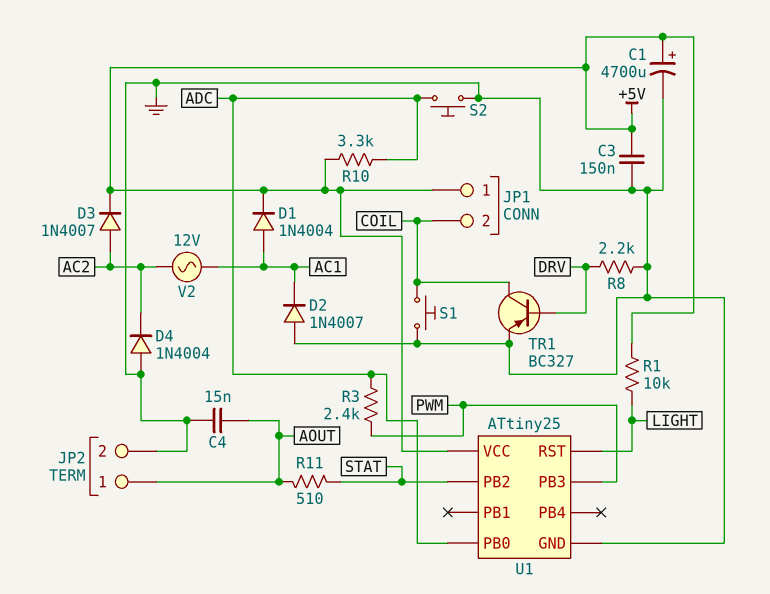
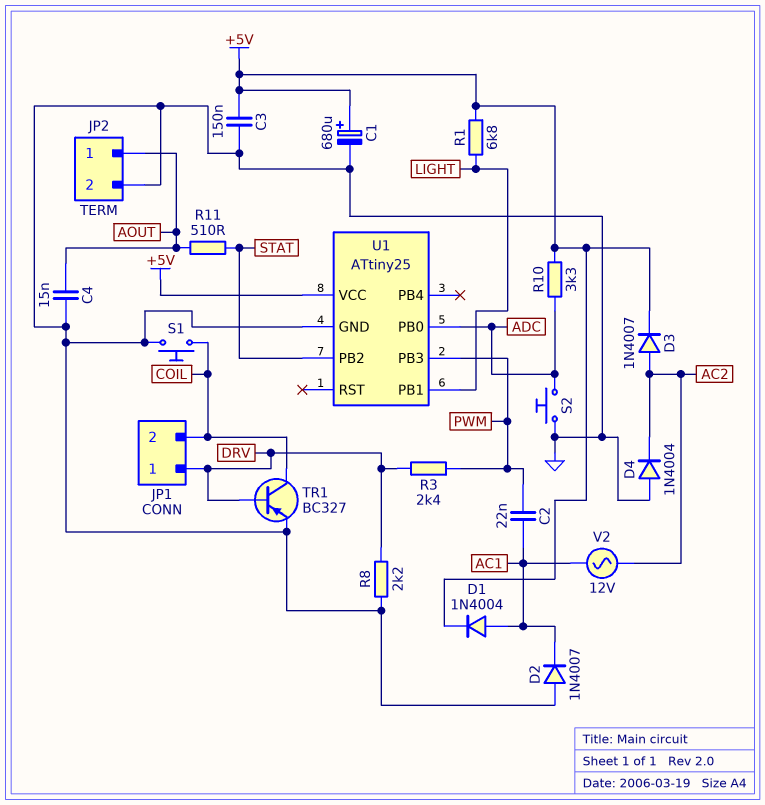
C1: 4700uF (plus +5V, minus GND) -> 680uF (plus +5V, minus GND)
C2: none -> 22nF (AC1, PWM)
JP1 pin 1: +5V -> DRV
R1: 10k (+5V, LIGHT) -> 6.8k (+5V, LIGHT)
R3: 2.4k (ADC, PWM) -> 2.4k (DRV, PWM)
U1 pin PB1: none -> LIGHT
U1 pin RST: LIGHT -> none

